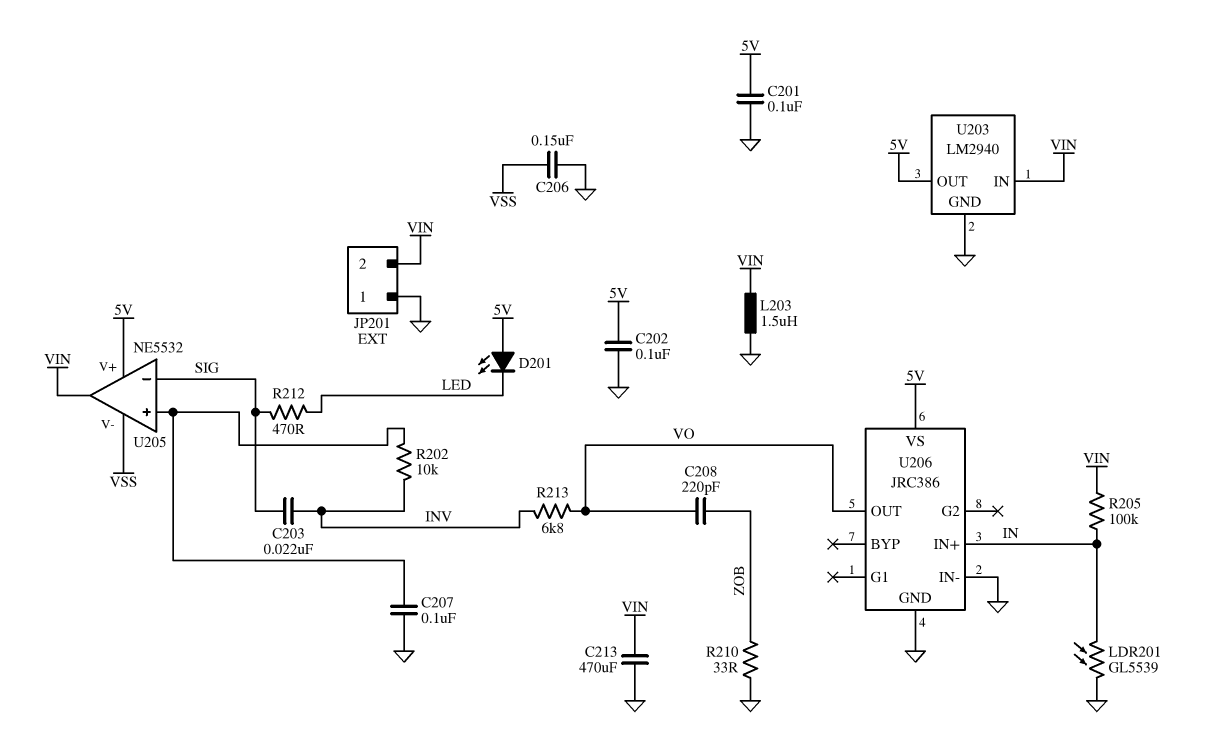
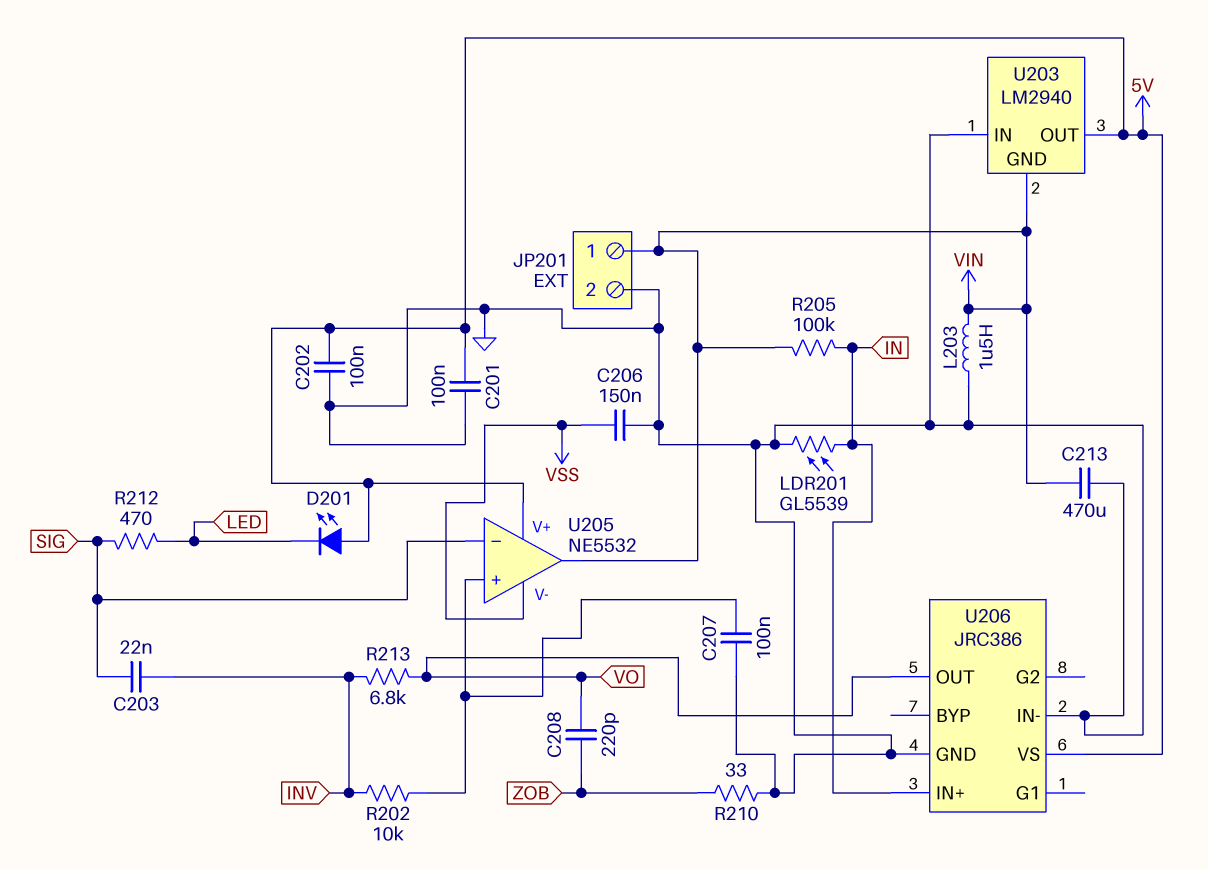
JP201 pin 1: GND -> VIN
JP201 pin 2: VIN -> GND
U203 pin GND: GND -> VIN
U203 pin IN: VIN -> GND

